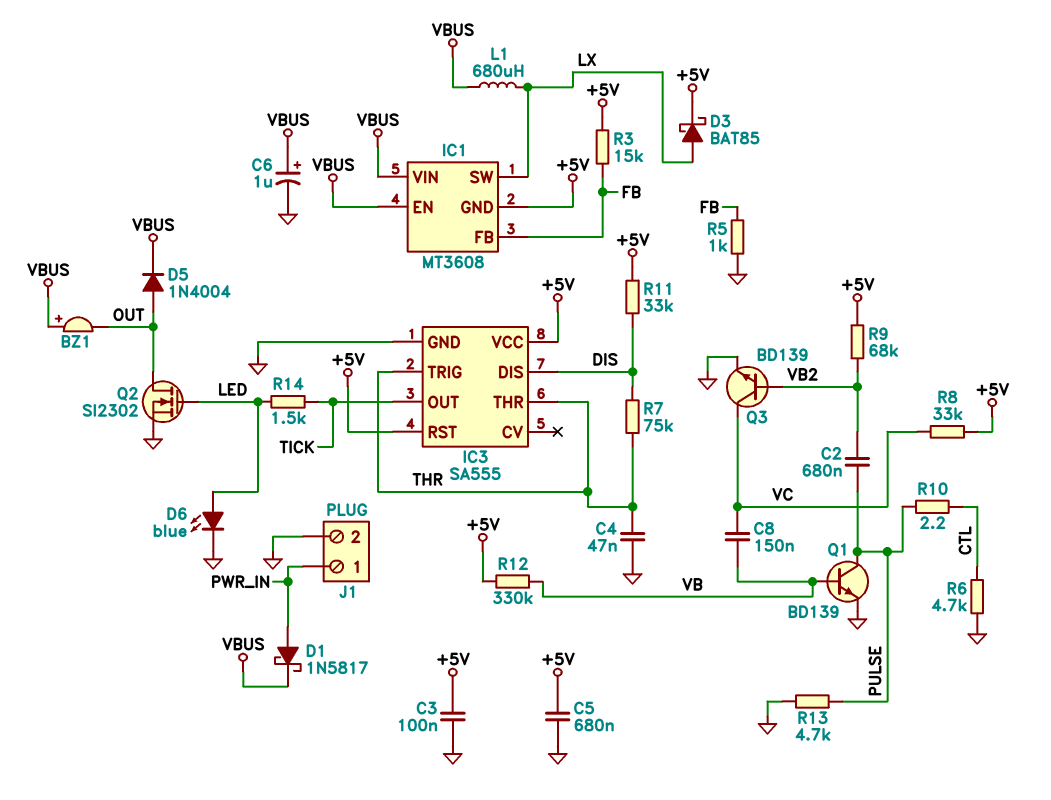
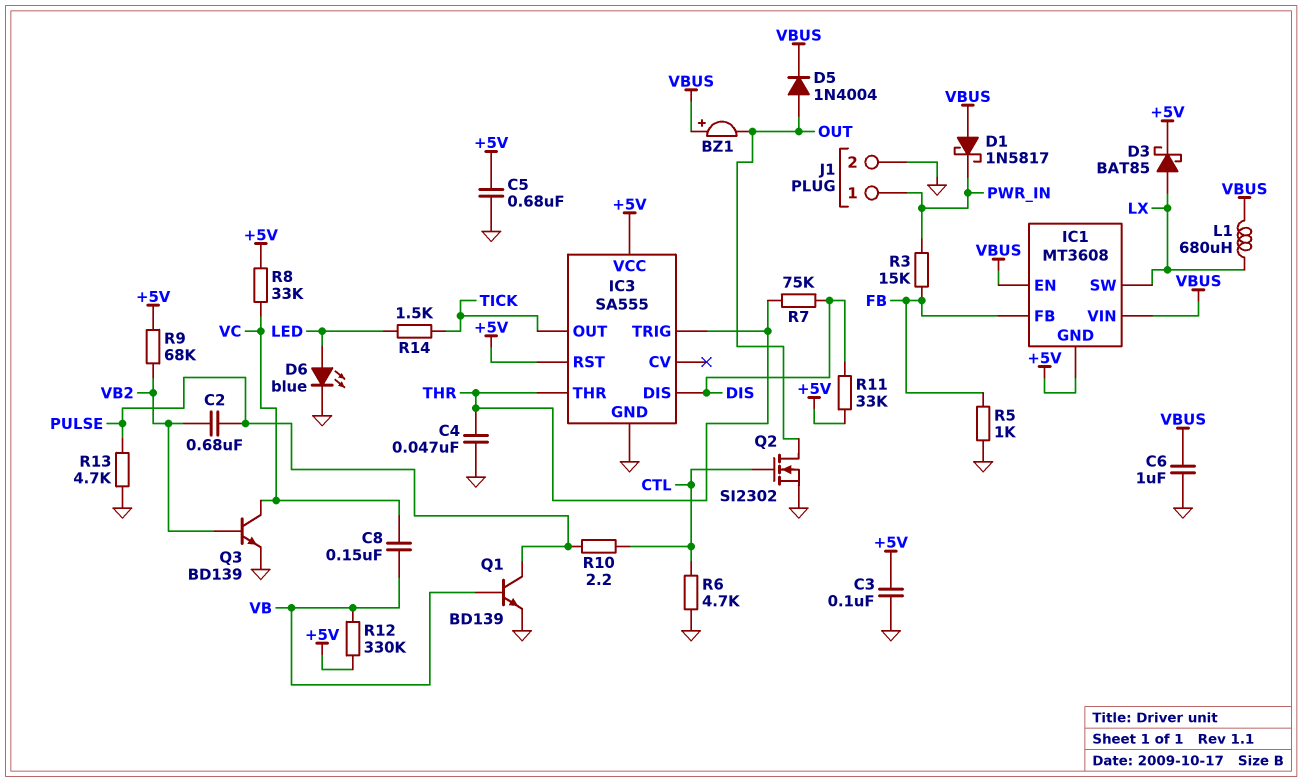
C6: 1uF (plus VBUS, minus GND) -> 1uF (GND, VBUS)
D1: schottky 1N5817 (A PWR_IN, K VBUS) -> schottky 1N5817 (A VBUS, K PWR_IN)
Q2: NMOS SI2302 (G LED, D OUT, S GND) -> NMOS SI2302 (G CTL, D OUT, S GND)
R3: 15k (+5V, FB) -> 15k (FB, PWR_IN)

